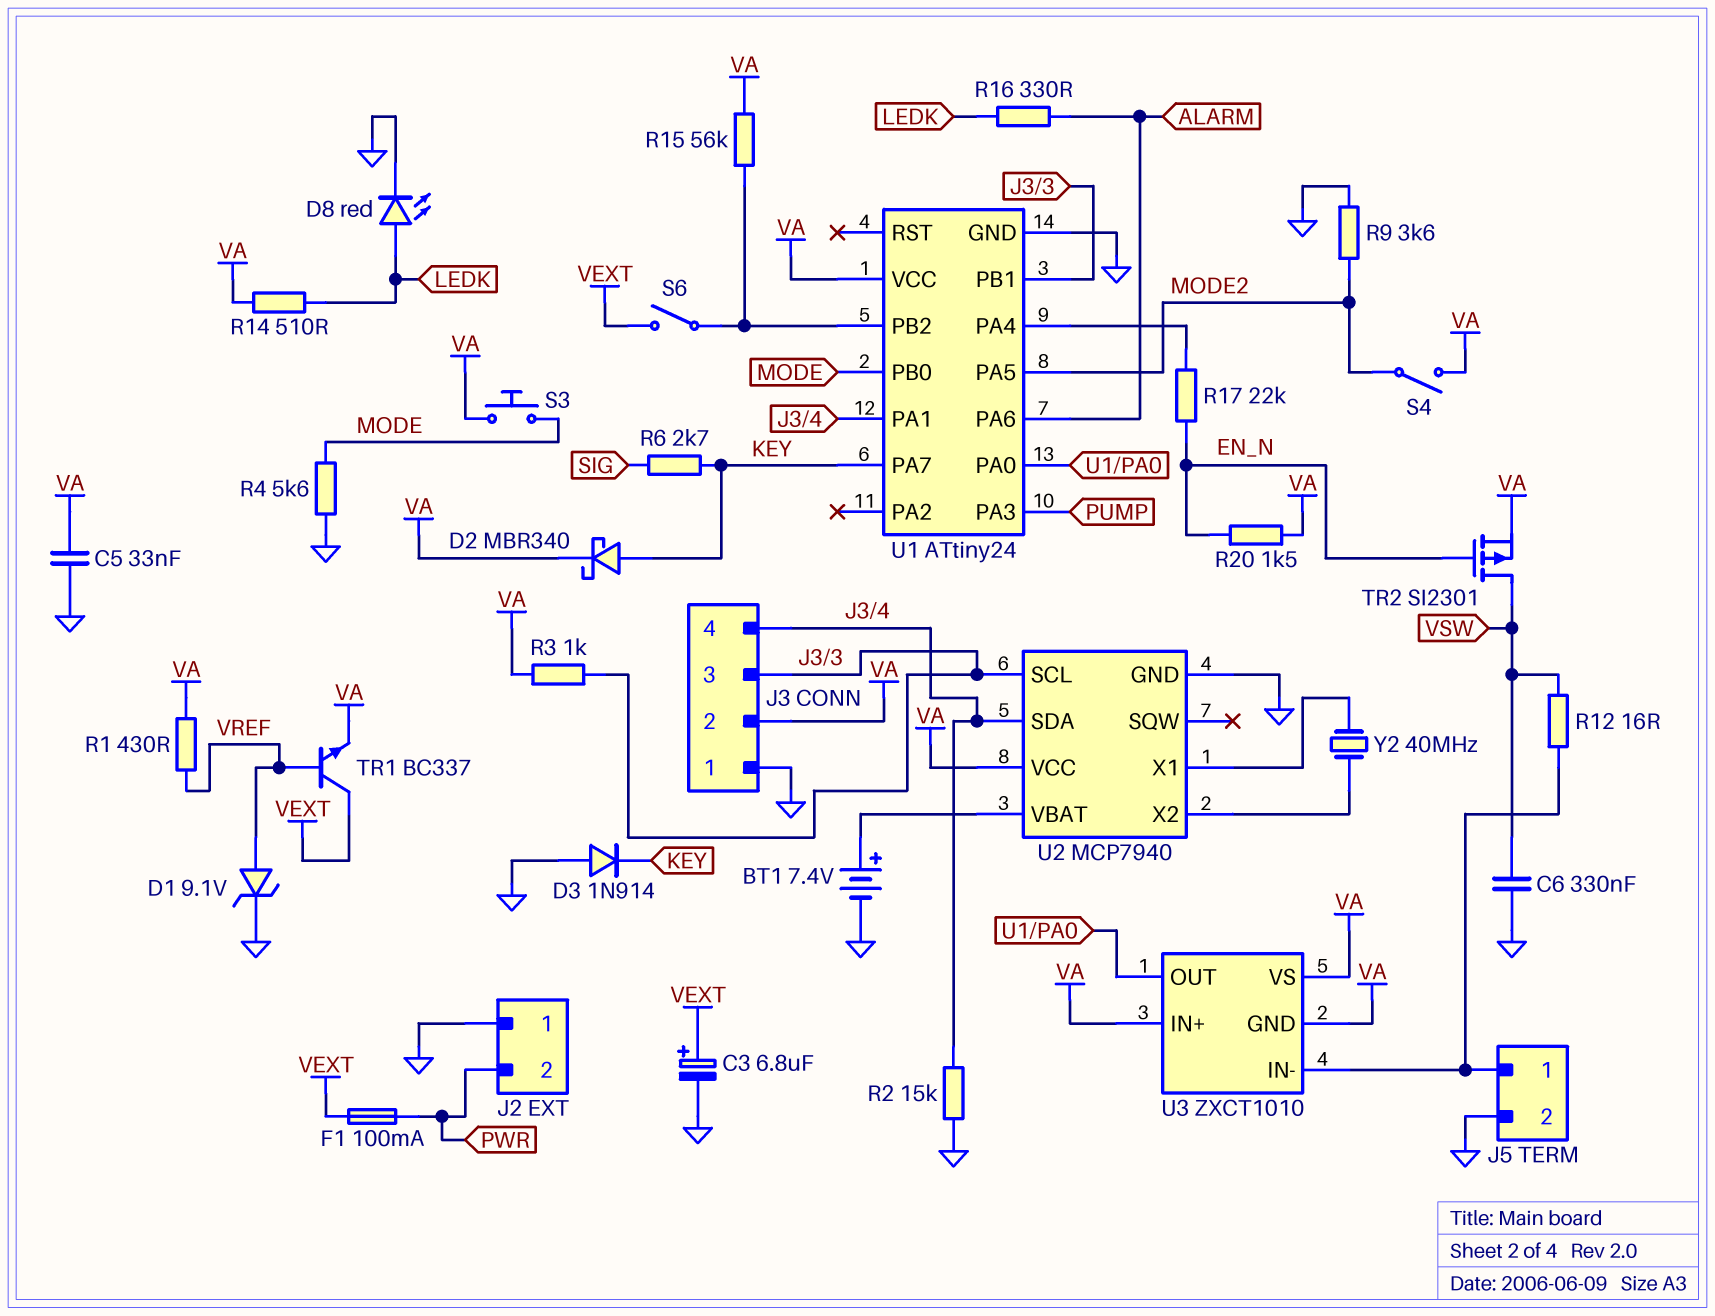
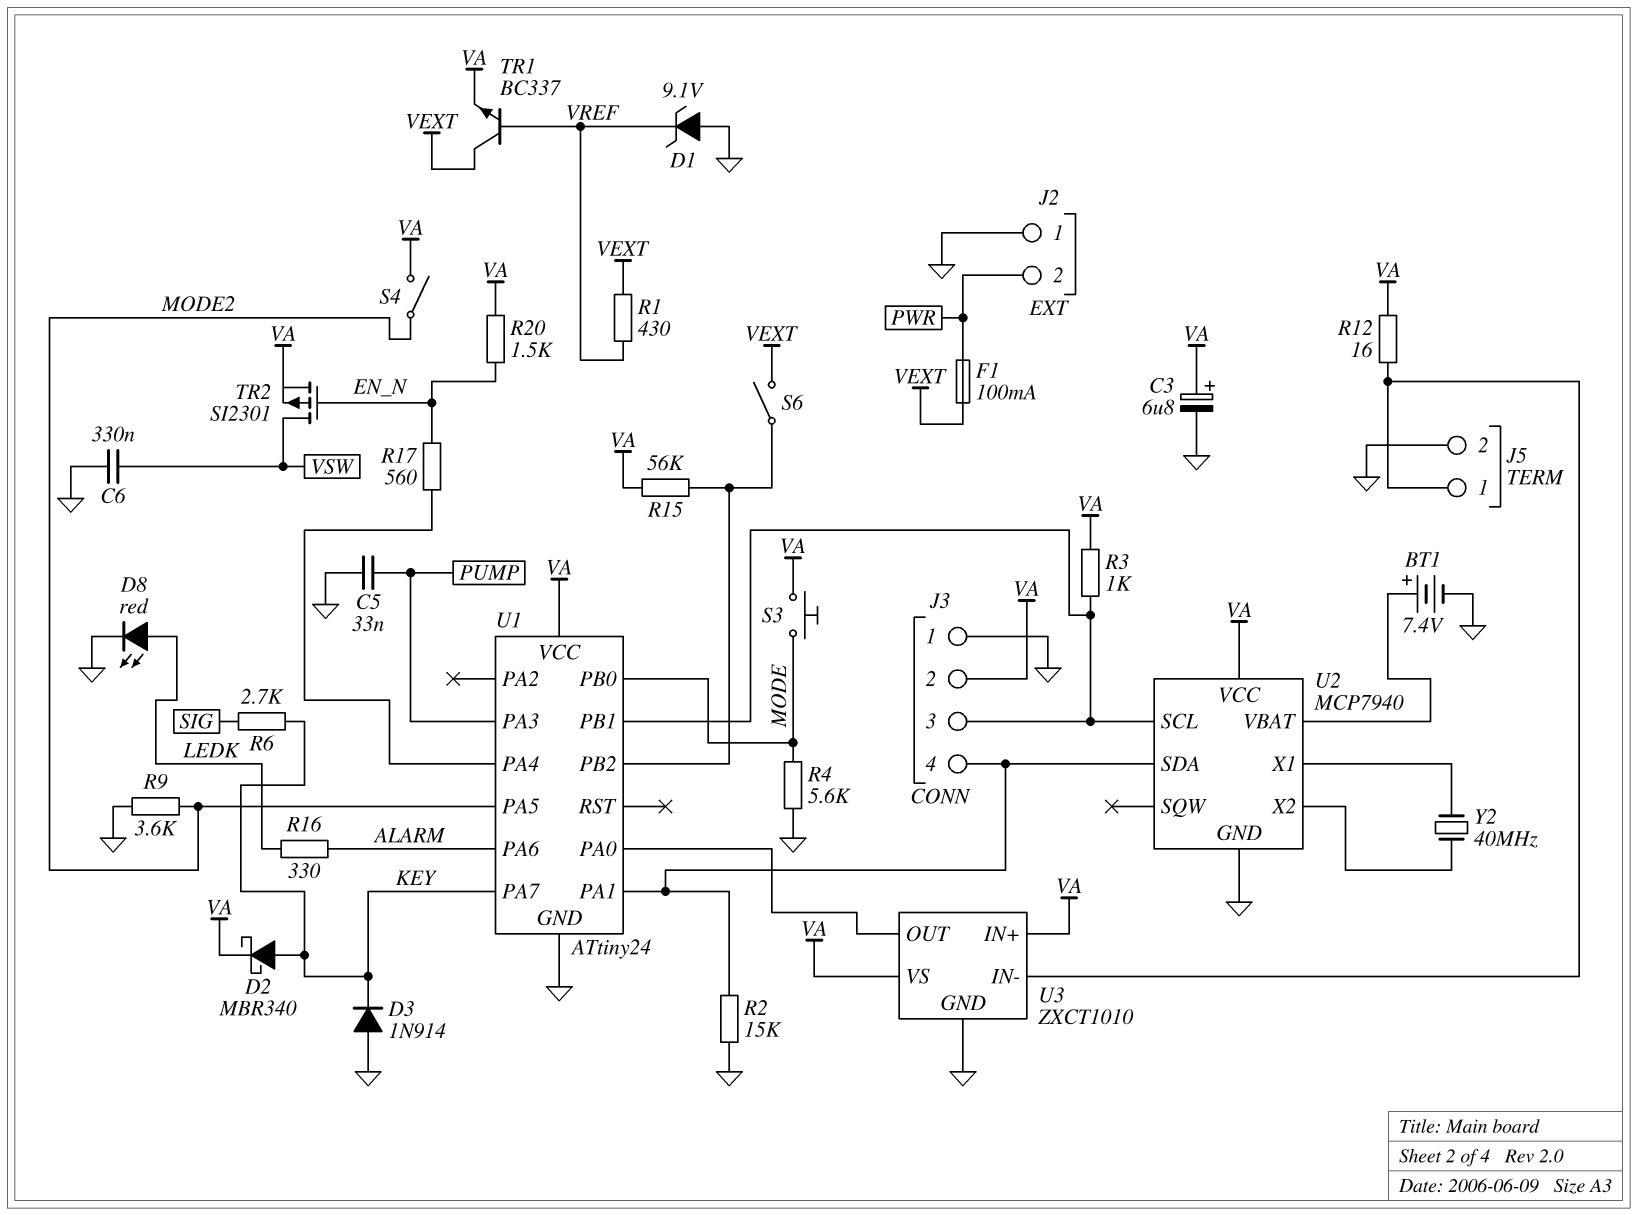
C3: 6.8uF (plus VEXT, minus GND) -> 6.8uF (plus VA, minus GND)
C5: 33nF (GND, VA) -> 33nF (GND, PUMP)
D1: zener 9.1V (A VREF, K GND) -> zener 9.1V (A GND, K VREF)
R1: 430 (VA, VREF) -> 430 (VEXT, VREF)
R12: 16 (J5/1, VSW) -> 16 (J5/1, VA)
R14: 510 (LEDK, VA) -> none
R17: 22k (EN_N, U1/PA4) -> 560 (EN_N, U1/PA4)
U3 pin GND: VA -> GND

